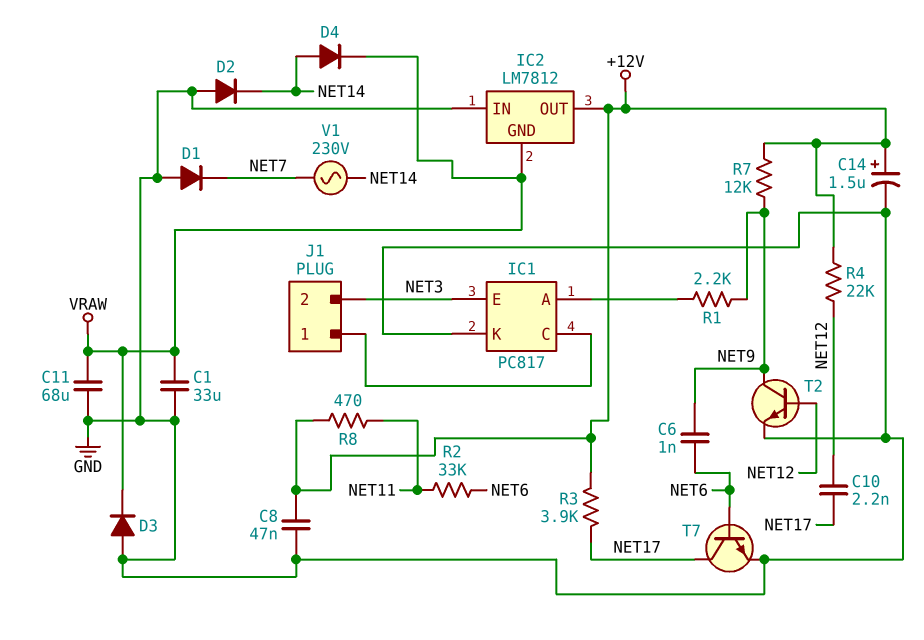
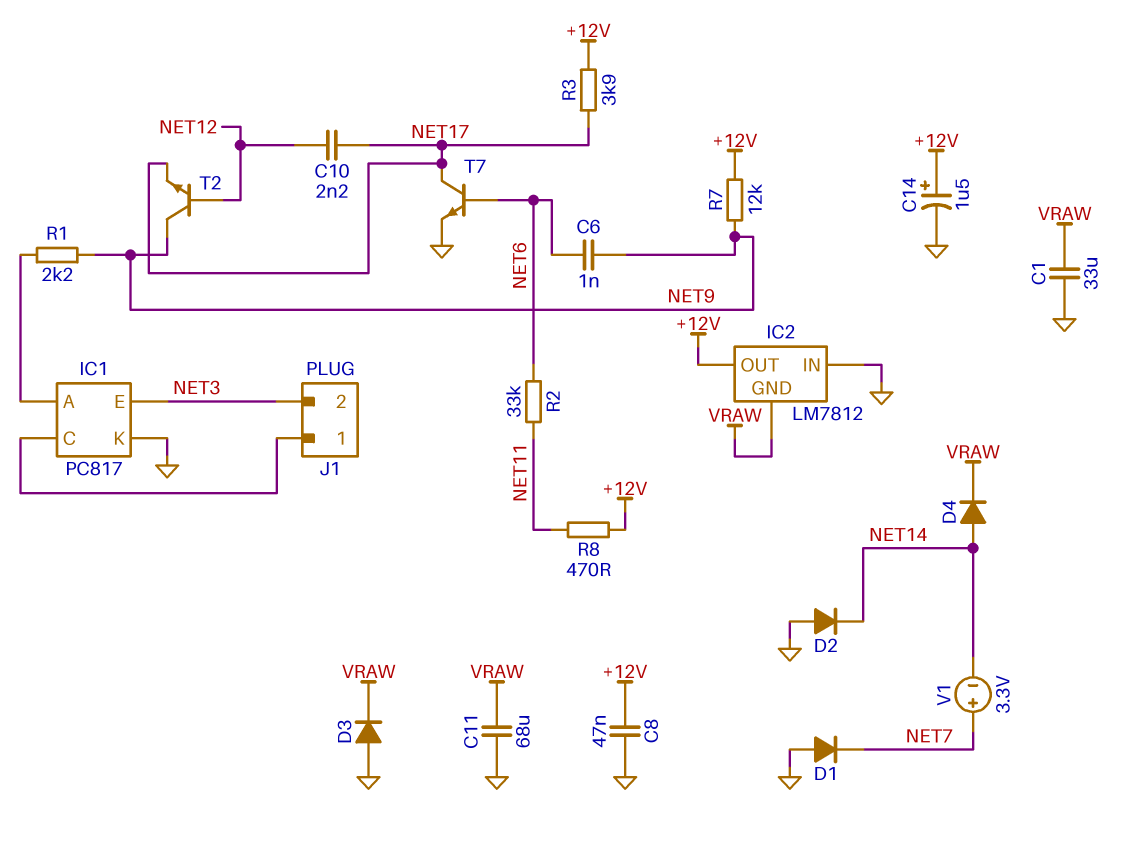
R4: 22k (+12V, NET12) -> none
T2: NPN (B NET12, C NET9, E GND) -> NPN (B NET12, C NET9, E NET17)
V1: AC 230V (NET7, NET14) -> 3.3V (plus NET7, minus NET14)

